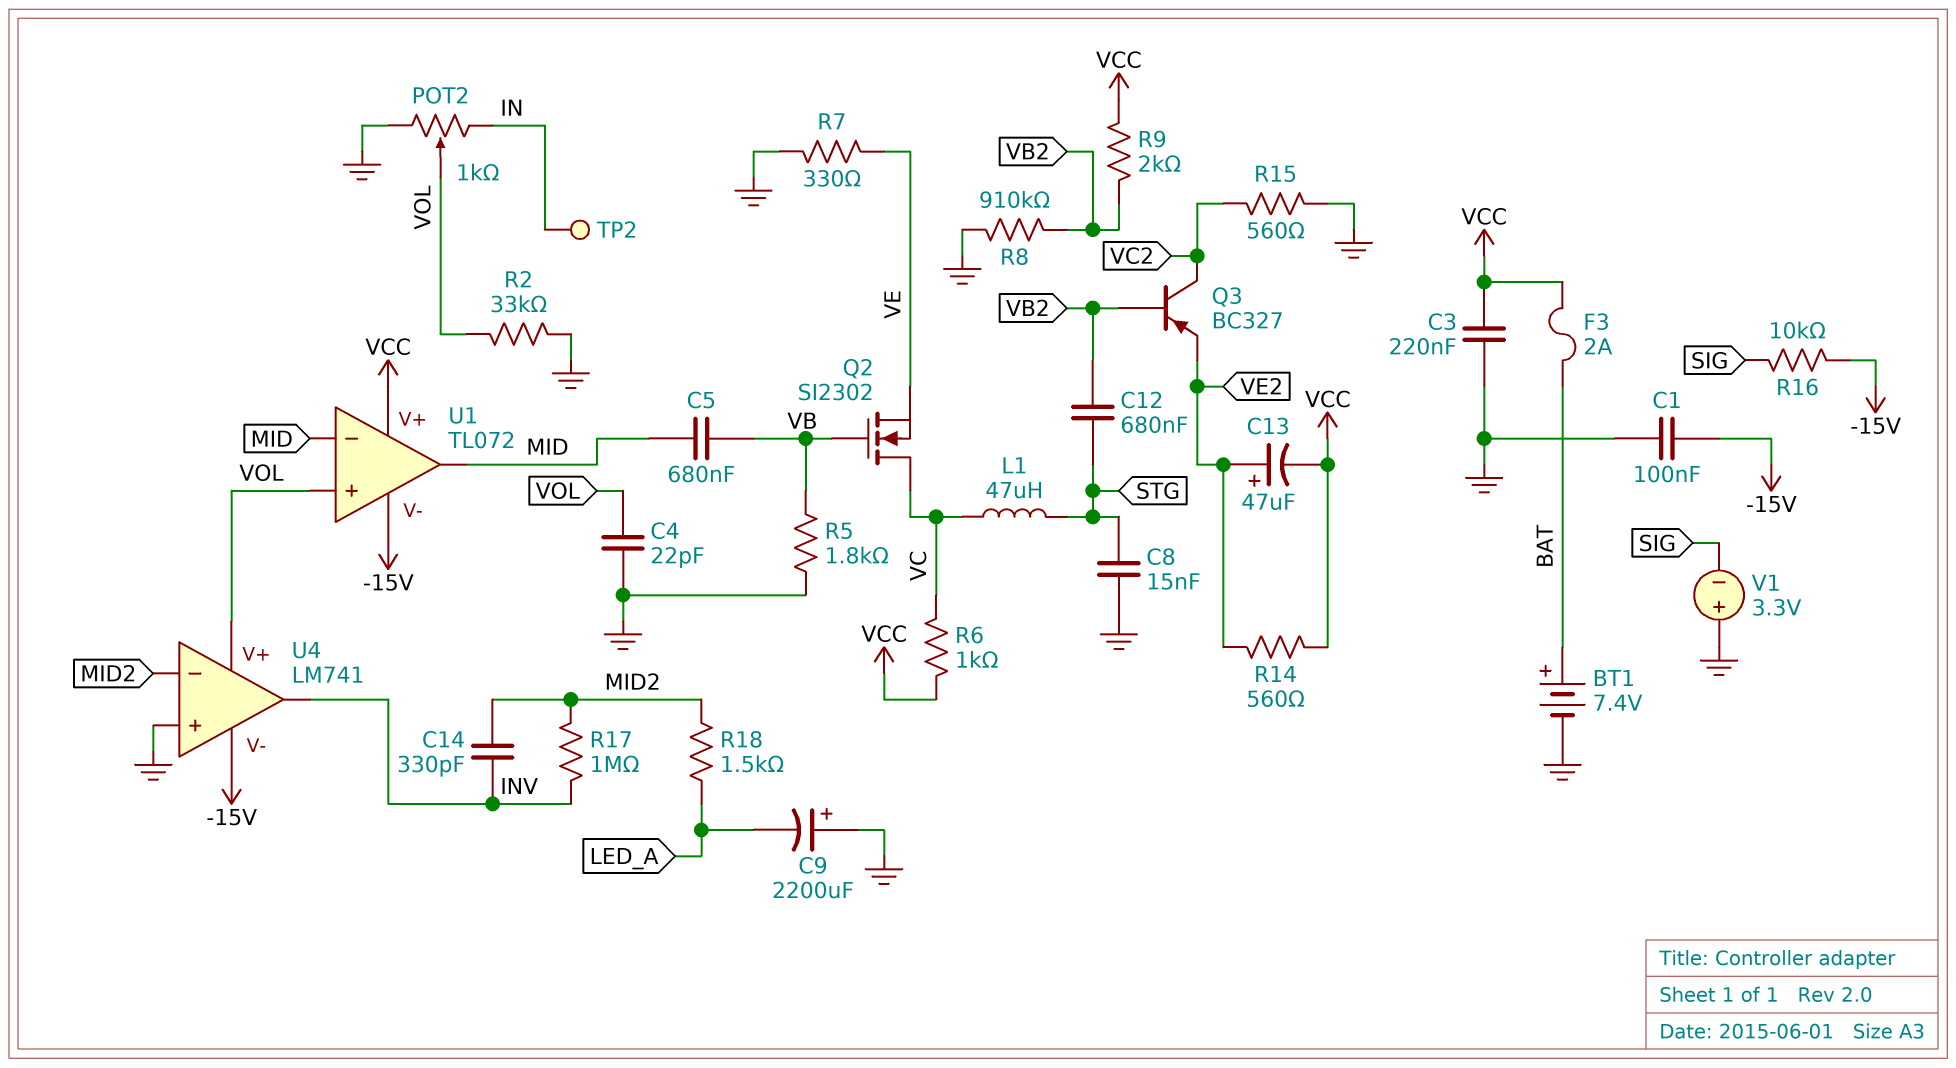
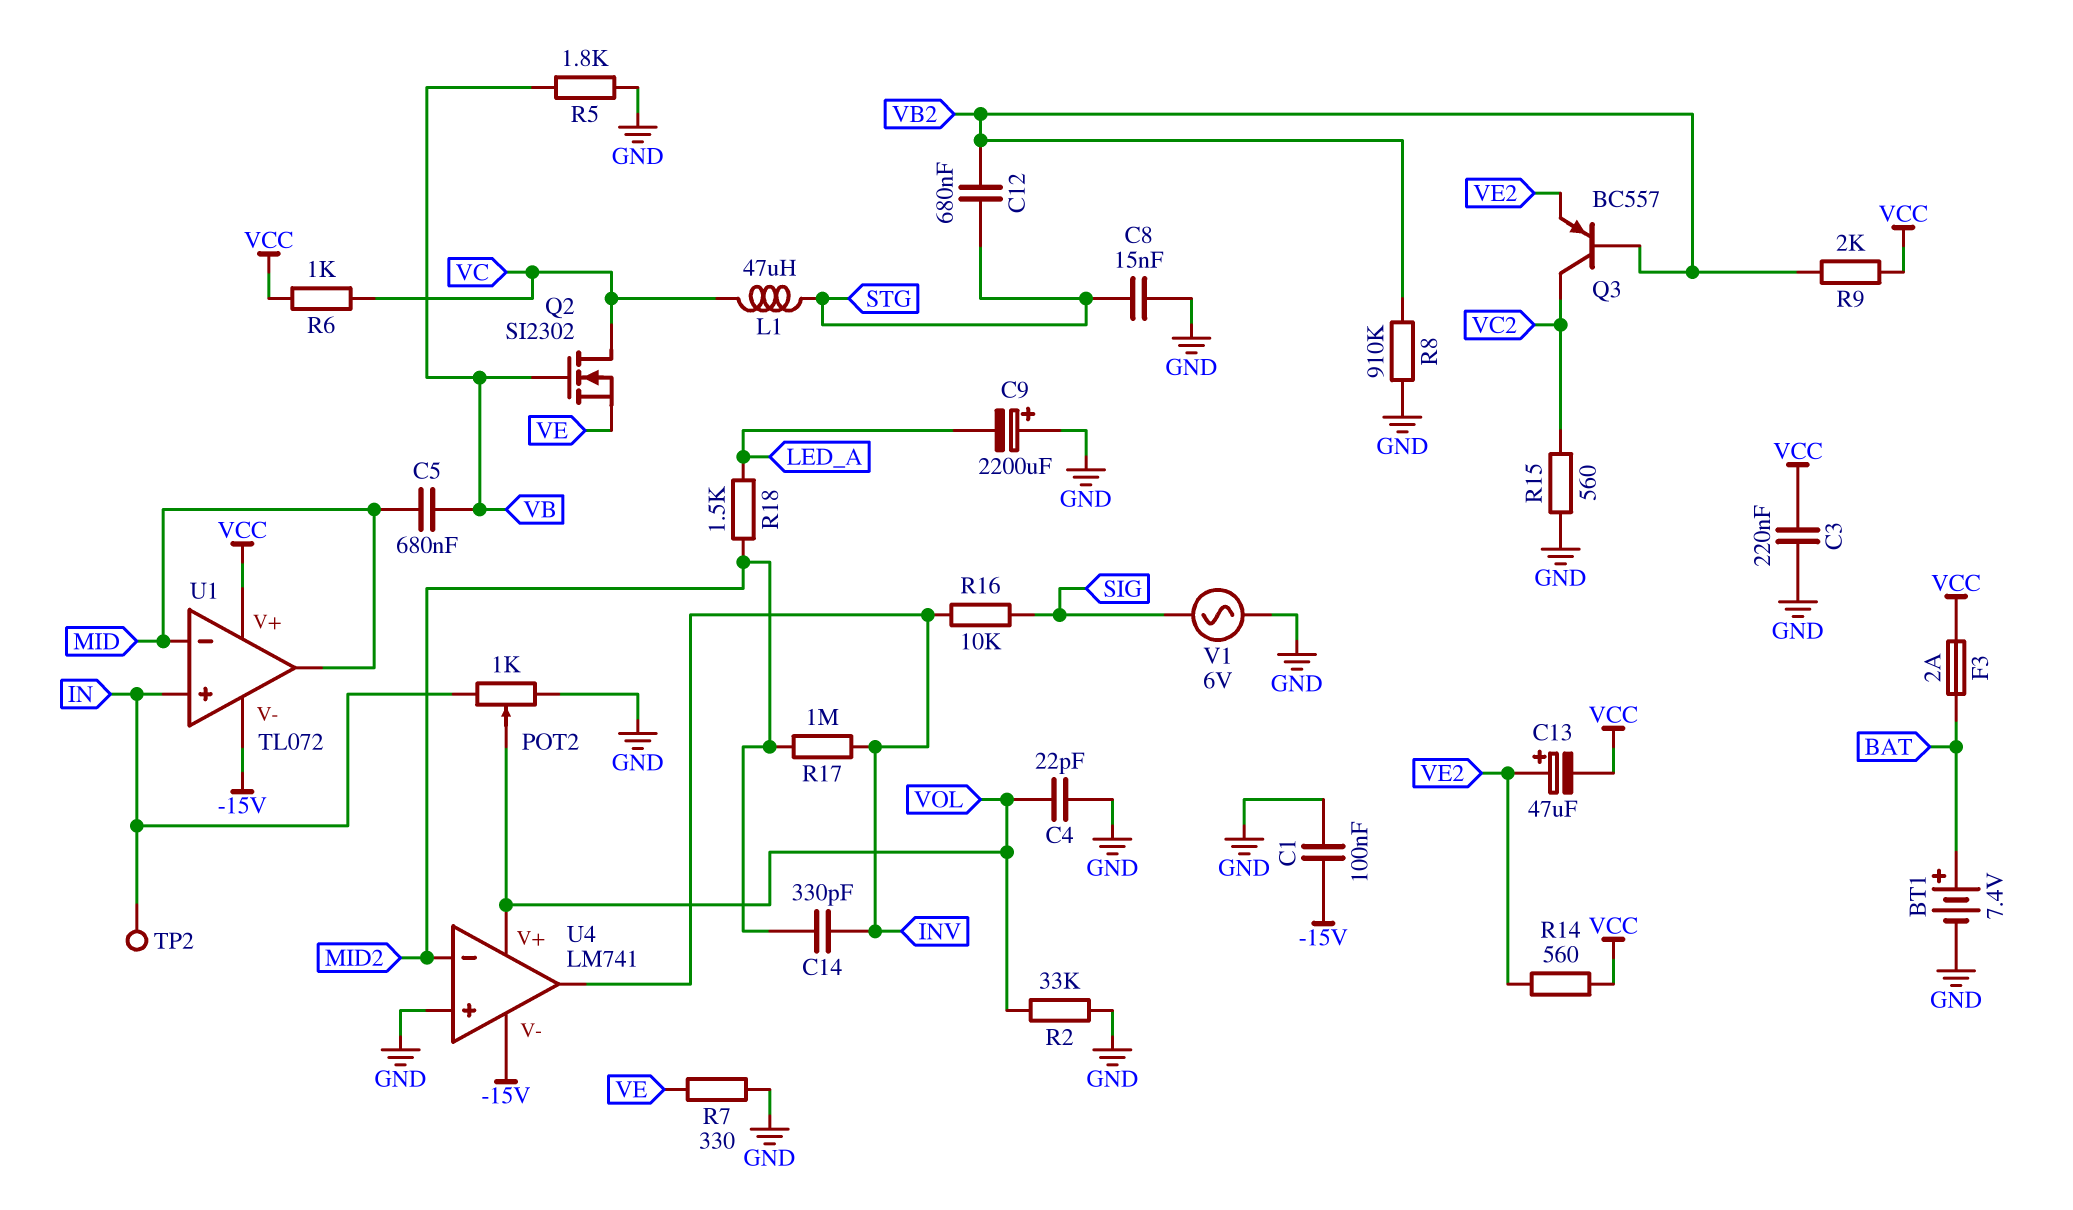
Q3: PNP BC327 (B VB2, C VC2, E VE2) -> PNP BC557 (B VB2, C VC2, E VE2)
R16: 10k (-15V, SIG) -> 10k (INV, SIG)
U1 pin in+: VOL -> IN
V1: 3.3V (plus GND, minus SIG) -> AC 6V (GND, SIG)

